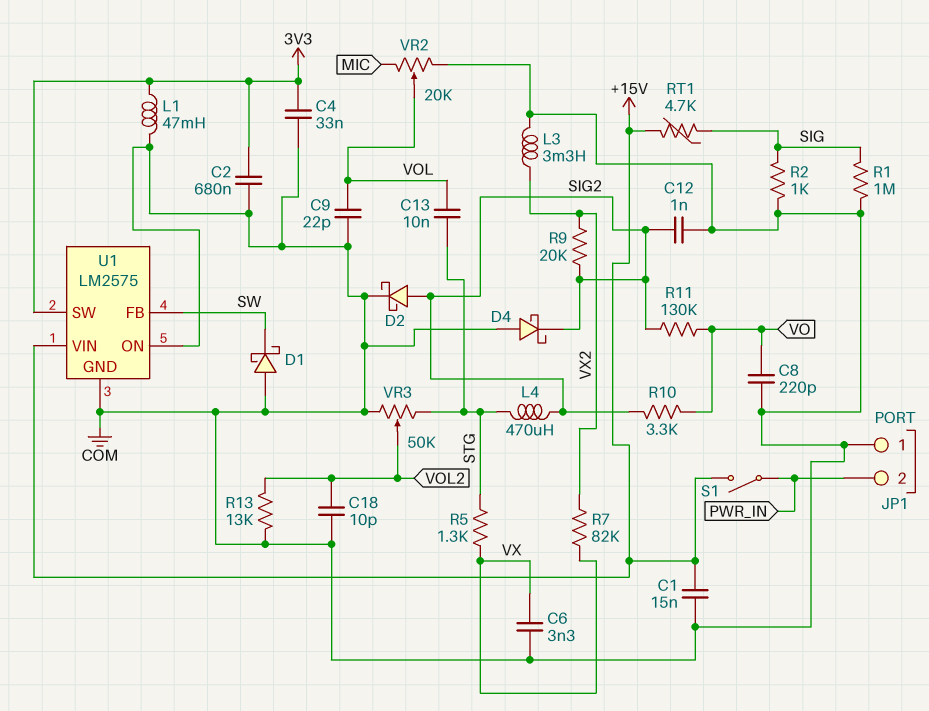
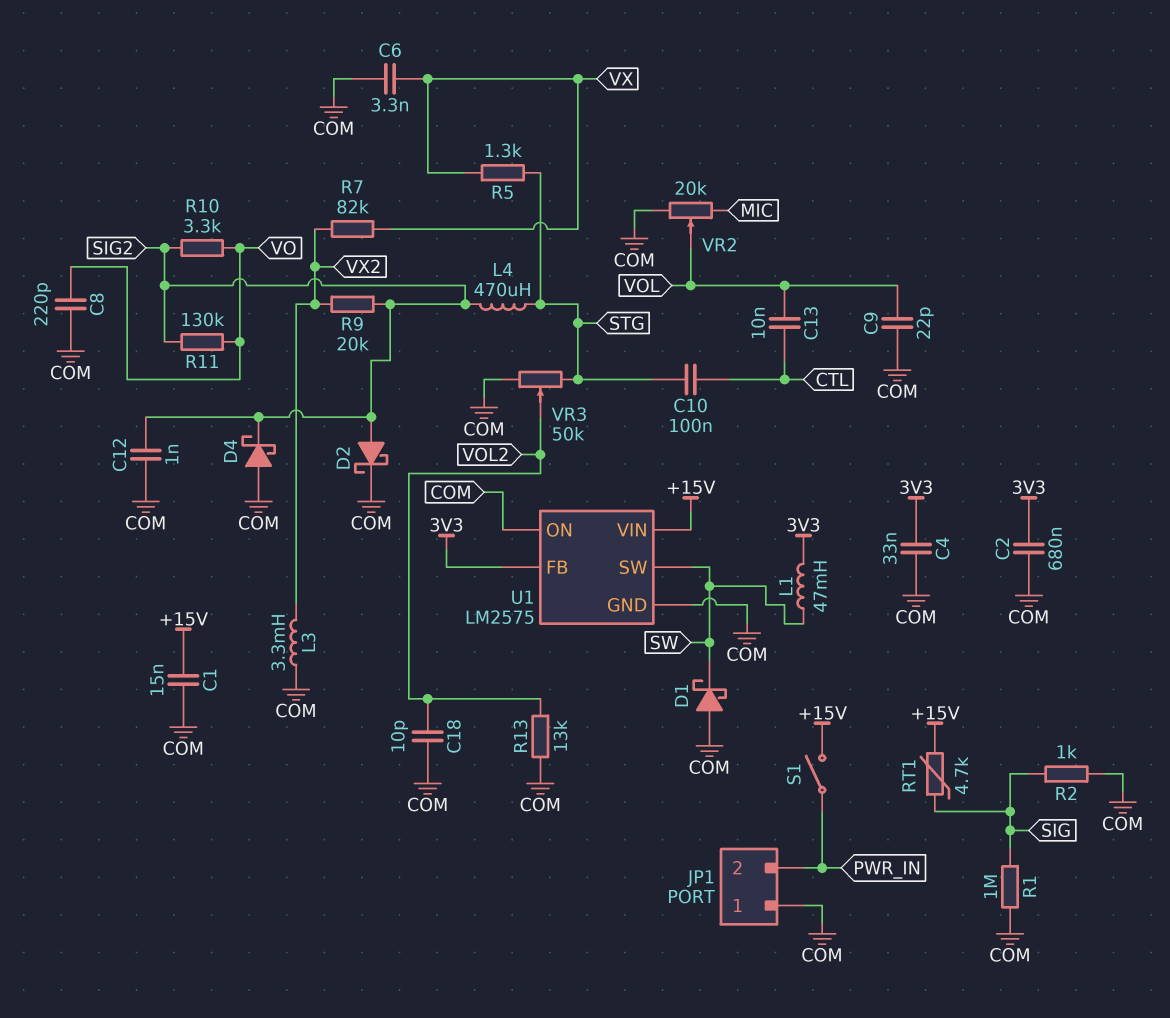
C10: none -> 100nF (CTL, STG)
C13: 10nF (STG, VOL) -> 10nF (CTL, VOL)
L1: 47mH (3V3, COM) -> 47mH (3V3, SW)
U1 pin FB: SW -> 3V3
U1 pin SW: 3V3 -> SW

